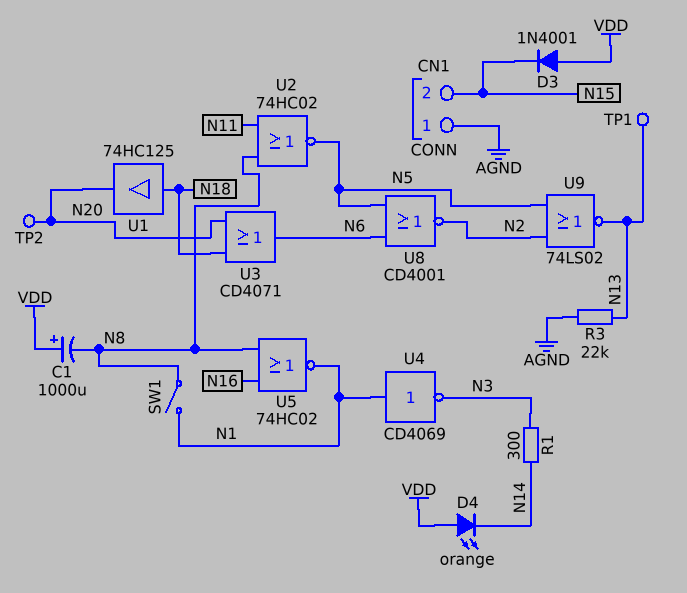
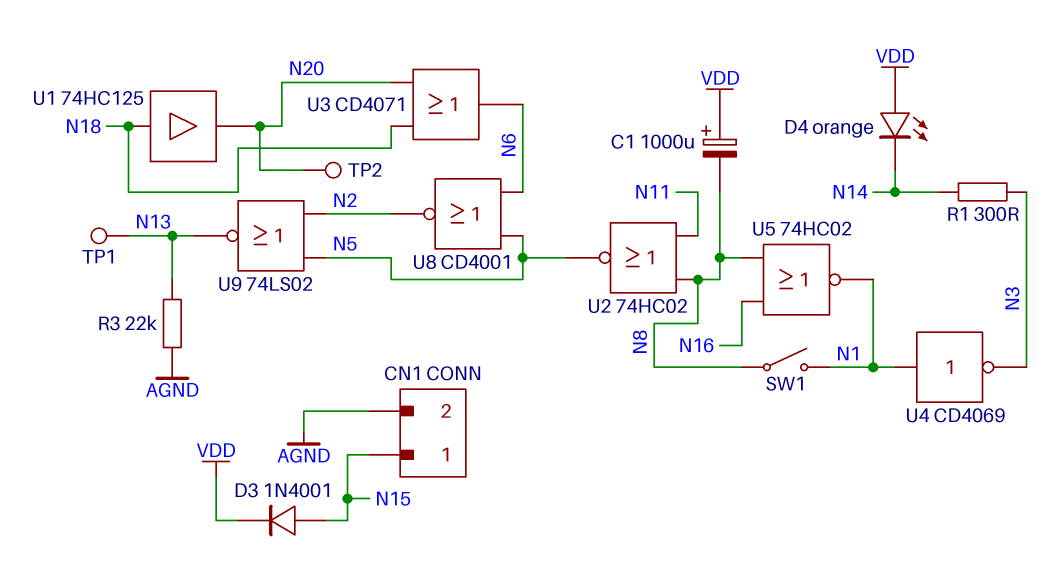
CN1 pin 1: AGND -> N15
CN1 pin 2: N15 -> AGND
D3: diode 1N4001 (A VDD, K N15) -> diode 1N4001 (A N15, K VDD)

